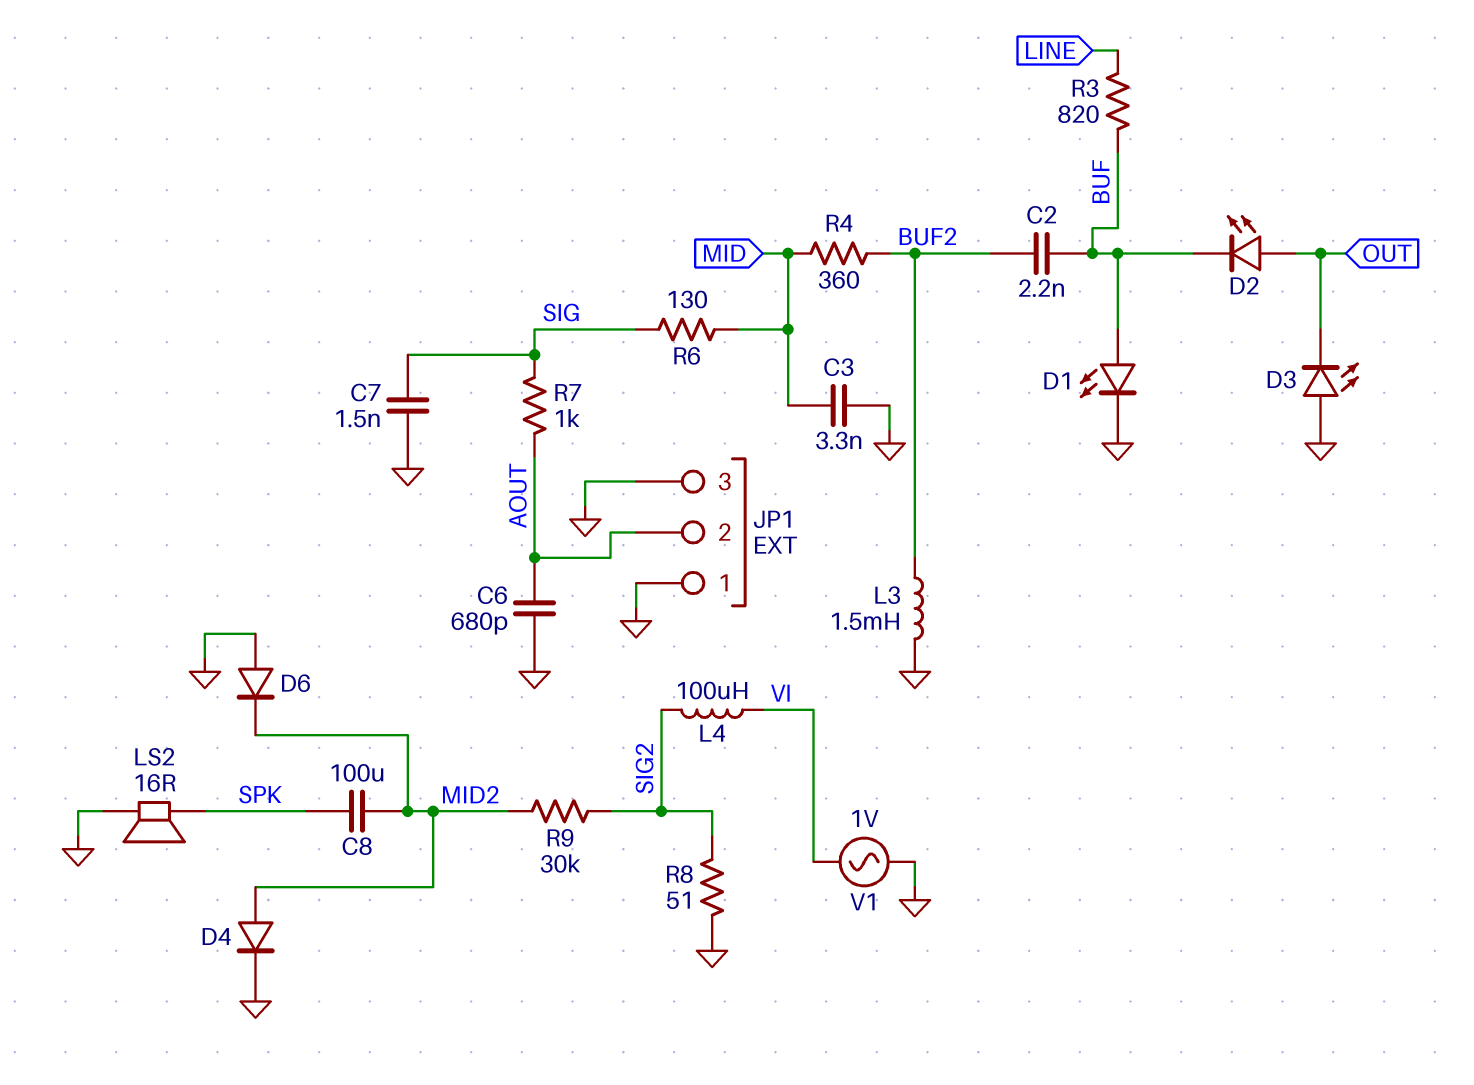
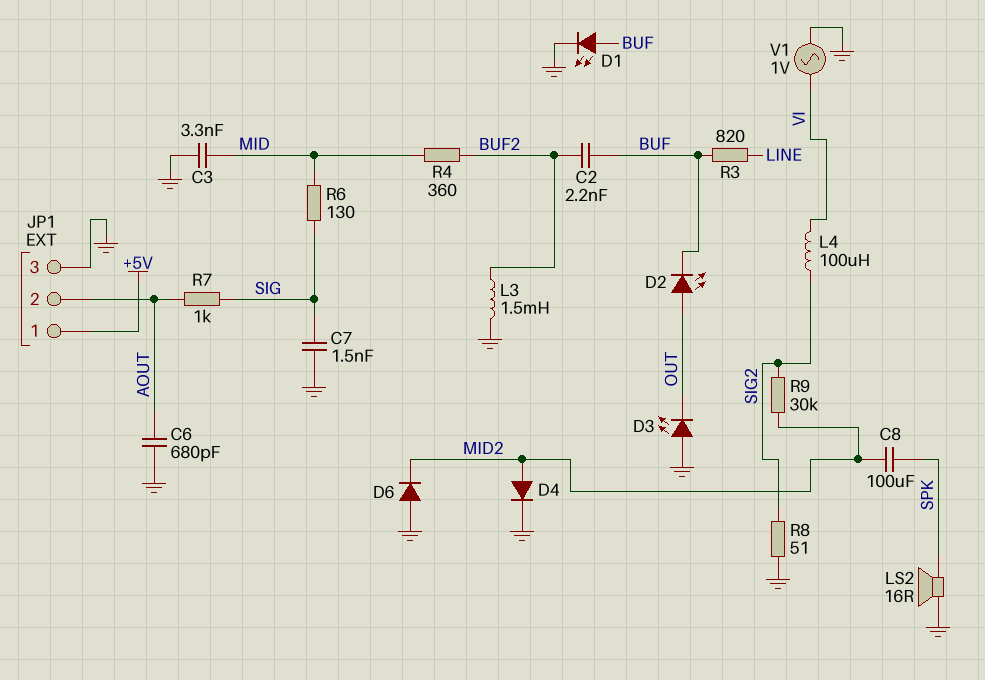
JP1 pin 1: GND -> +5V

